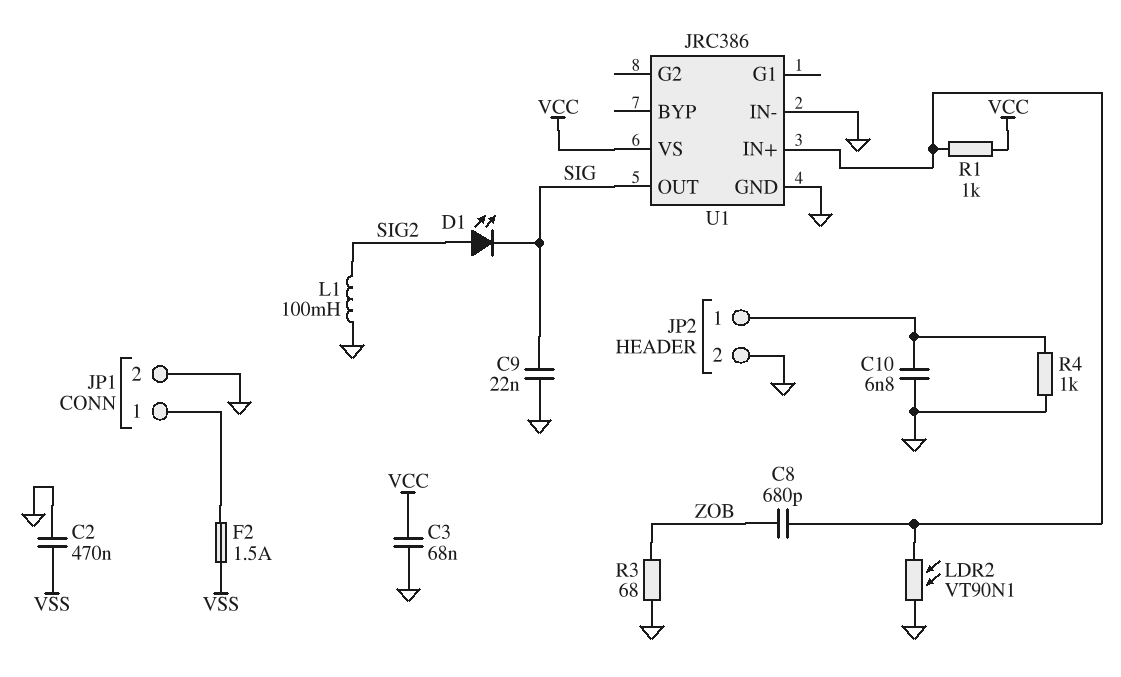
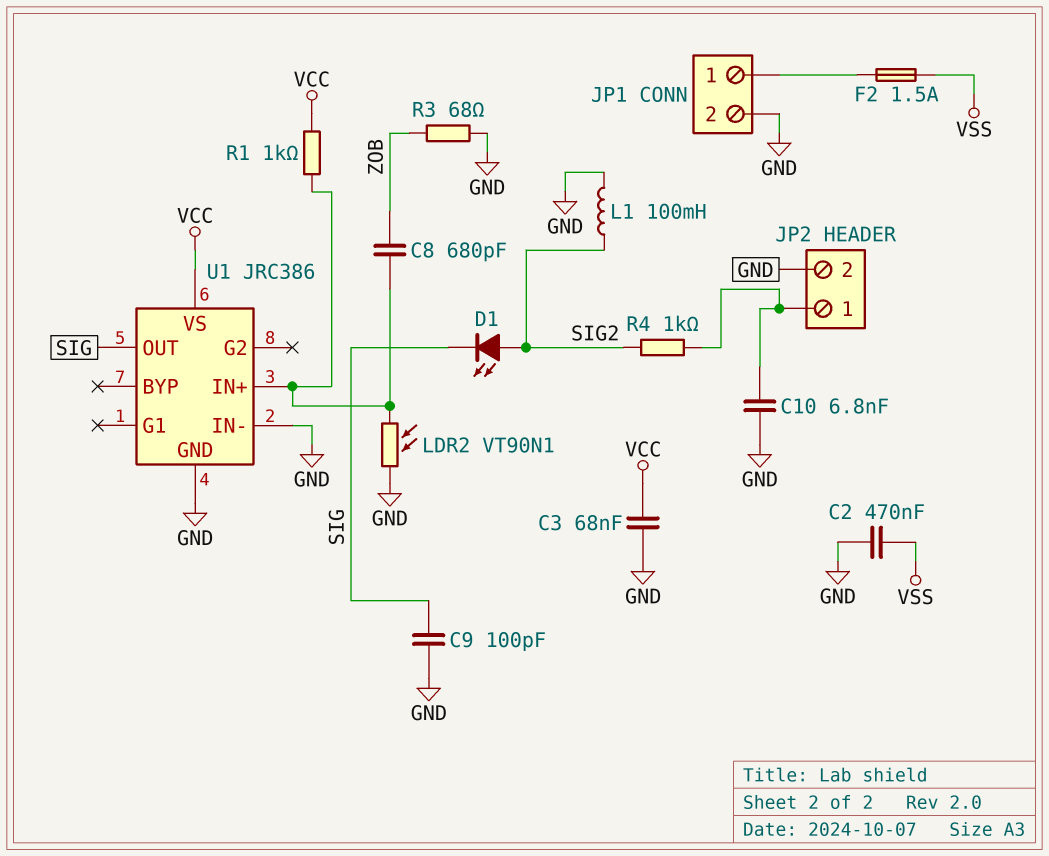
C9: 22nF (GND, SIG) -> 100pF (GND, SIG)
R4: 1k (GND, JP2/1) -> 1k (JP2/1, SIG2)

